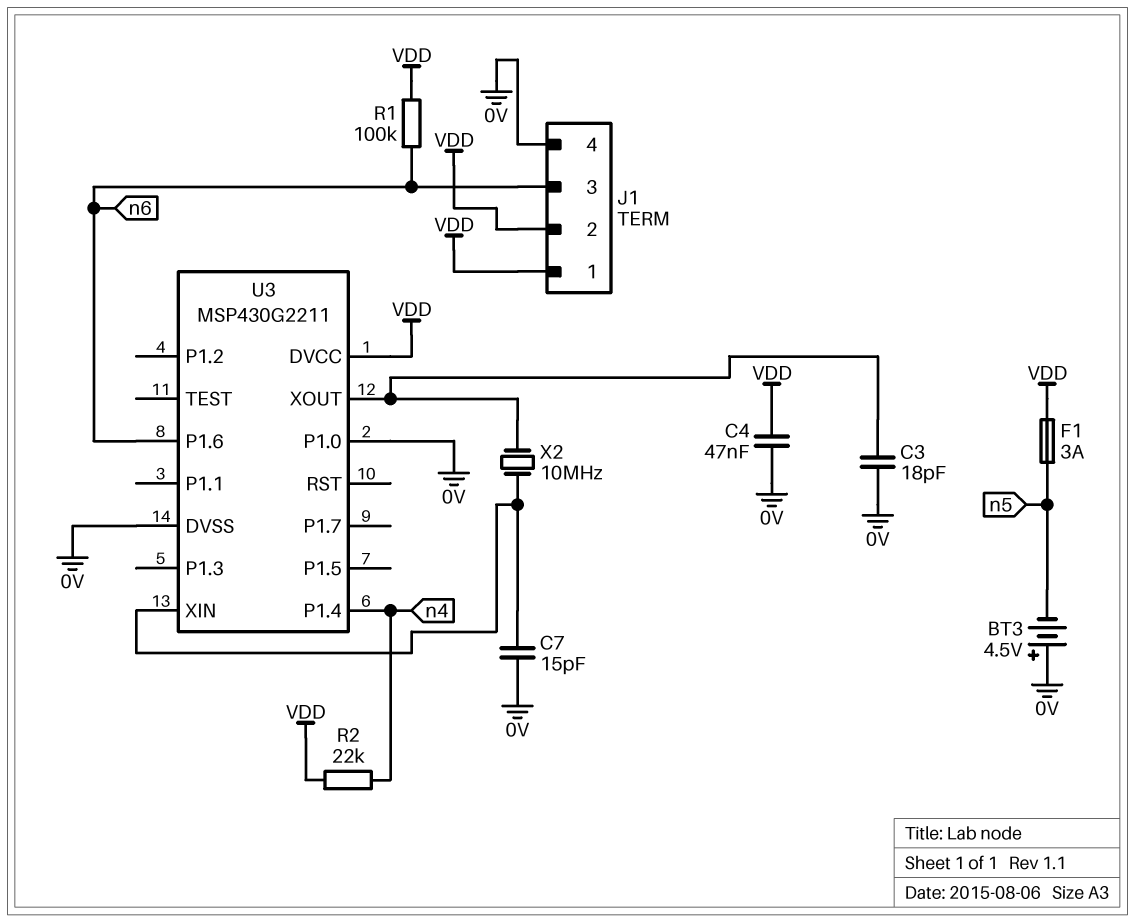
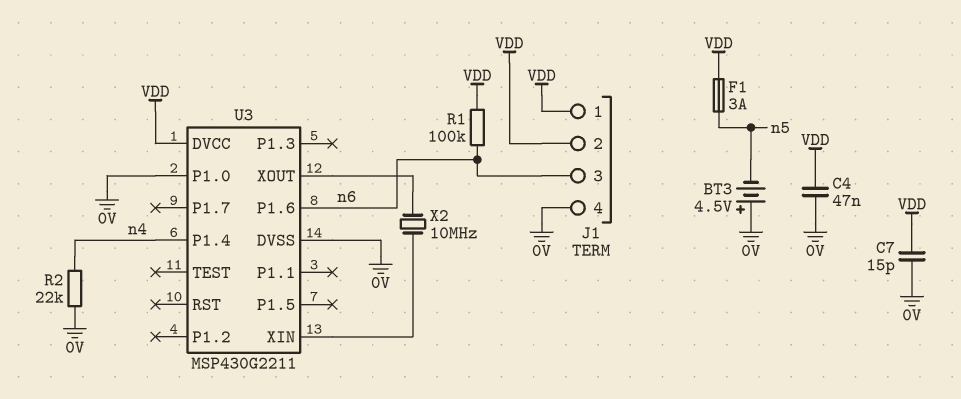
C3: 18pF (0V, U3/XOUT) -> none
C7: 15pF (0V, U3/XIN) -> 15pF (0V, VDD)
R2: 22k (VDD, n4) -> 22k (0V, n4)

